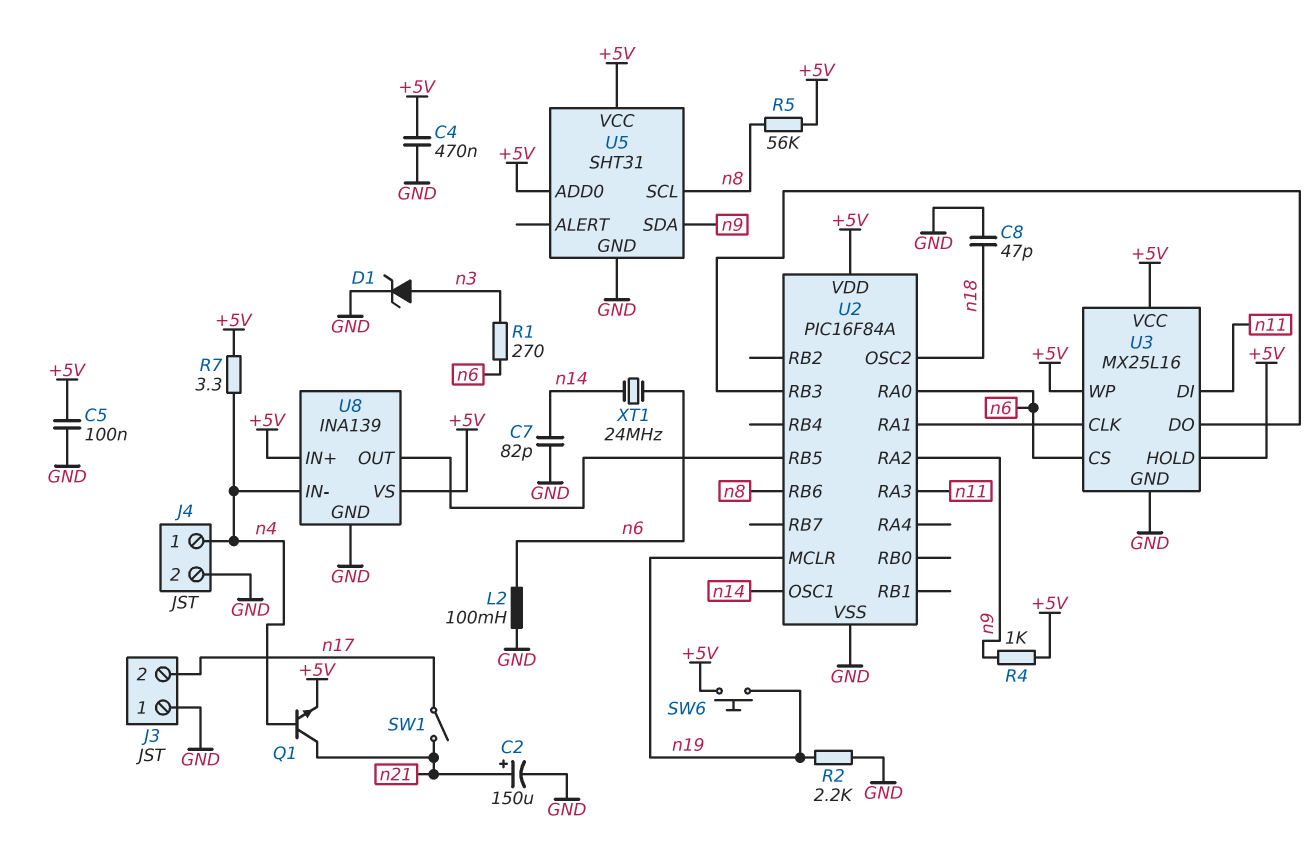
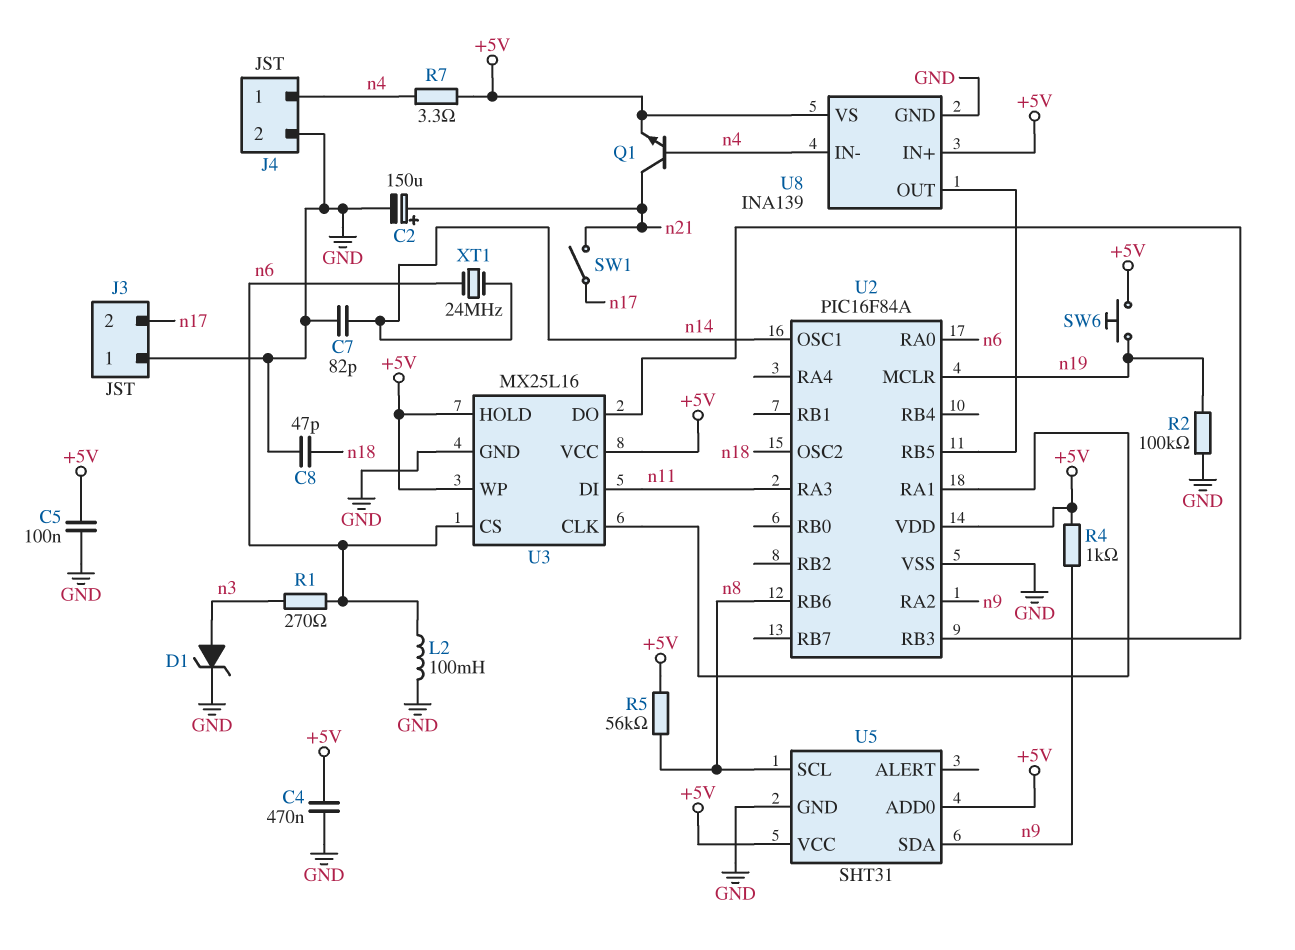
R2: 2.2k (GND, n19) -> 100k (GND, n19)

